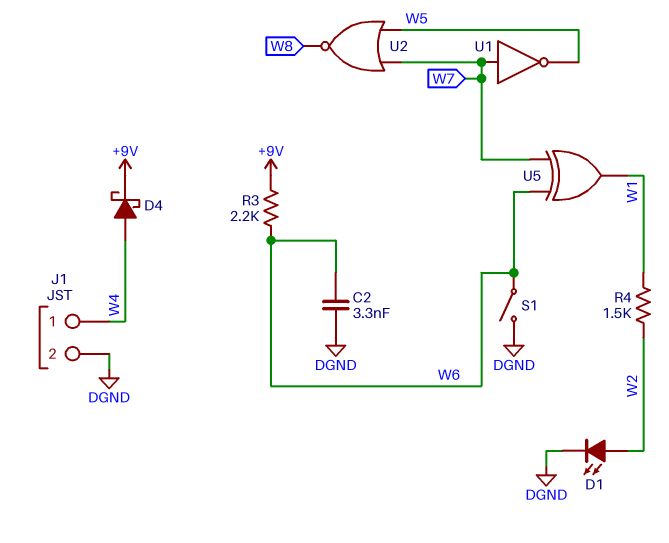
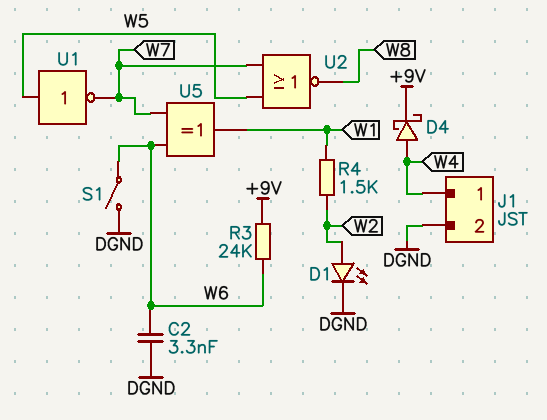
R3: 2.2k (+9V, W6) -> 24k (+9V, W6)
U1: NOT (in W7, out W5) -> NOT (in W5, out W7)

